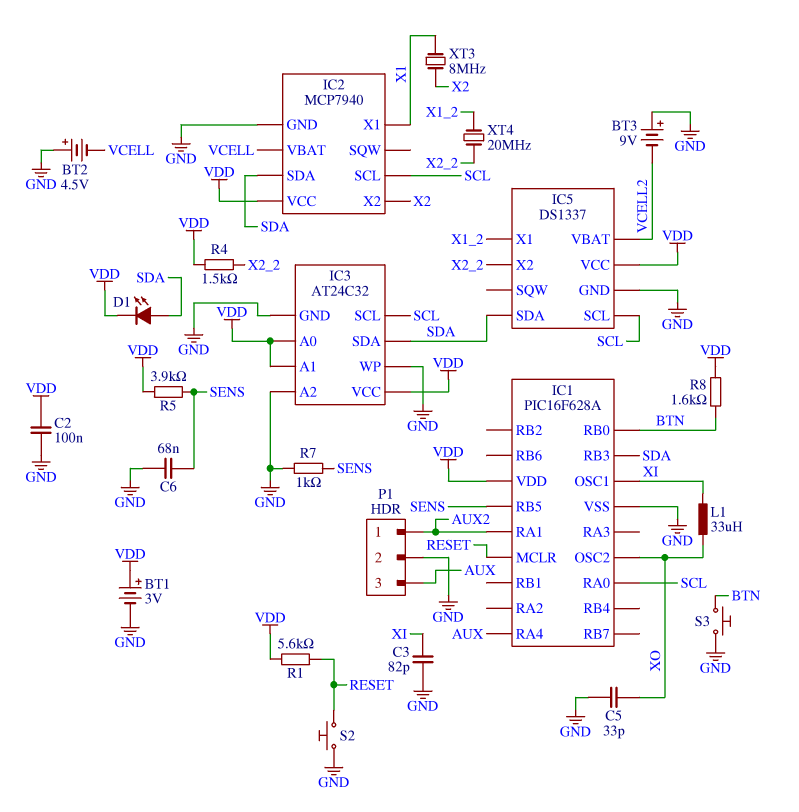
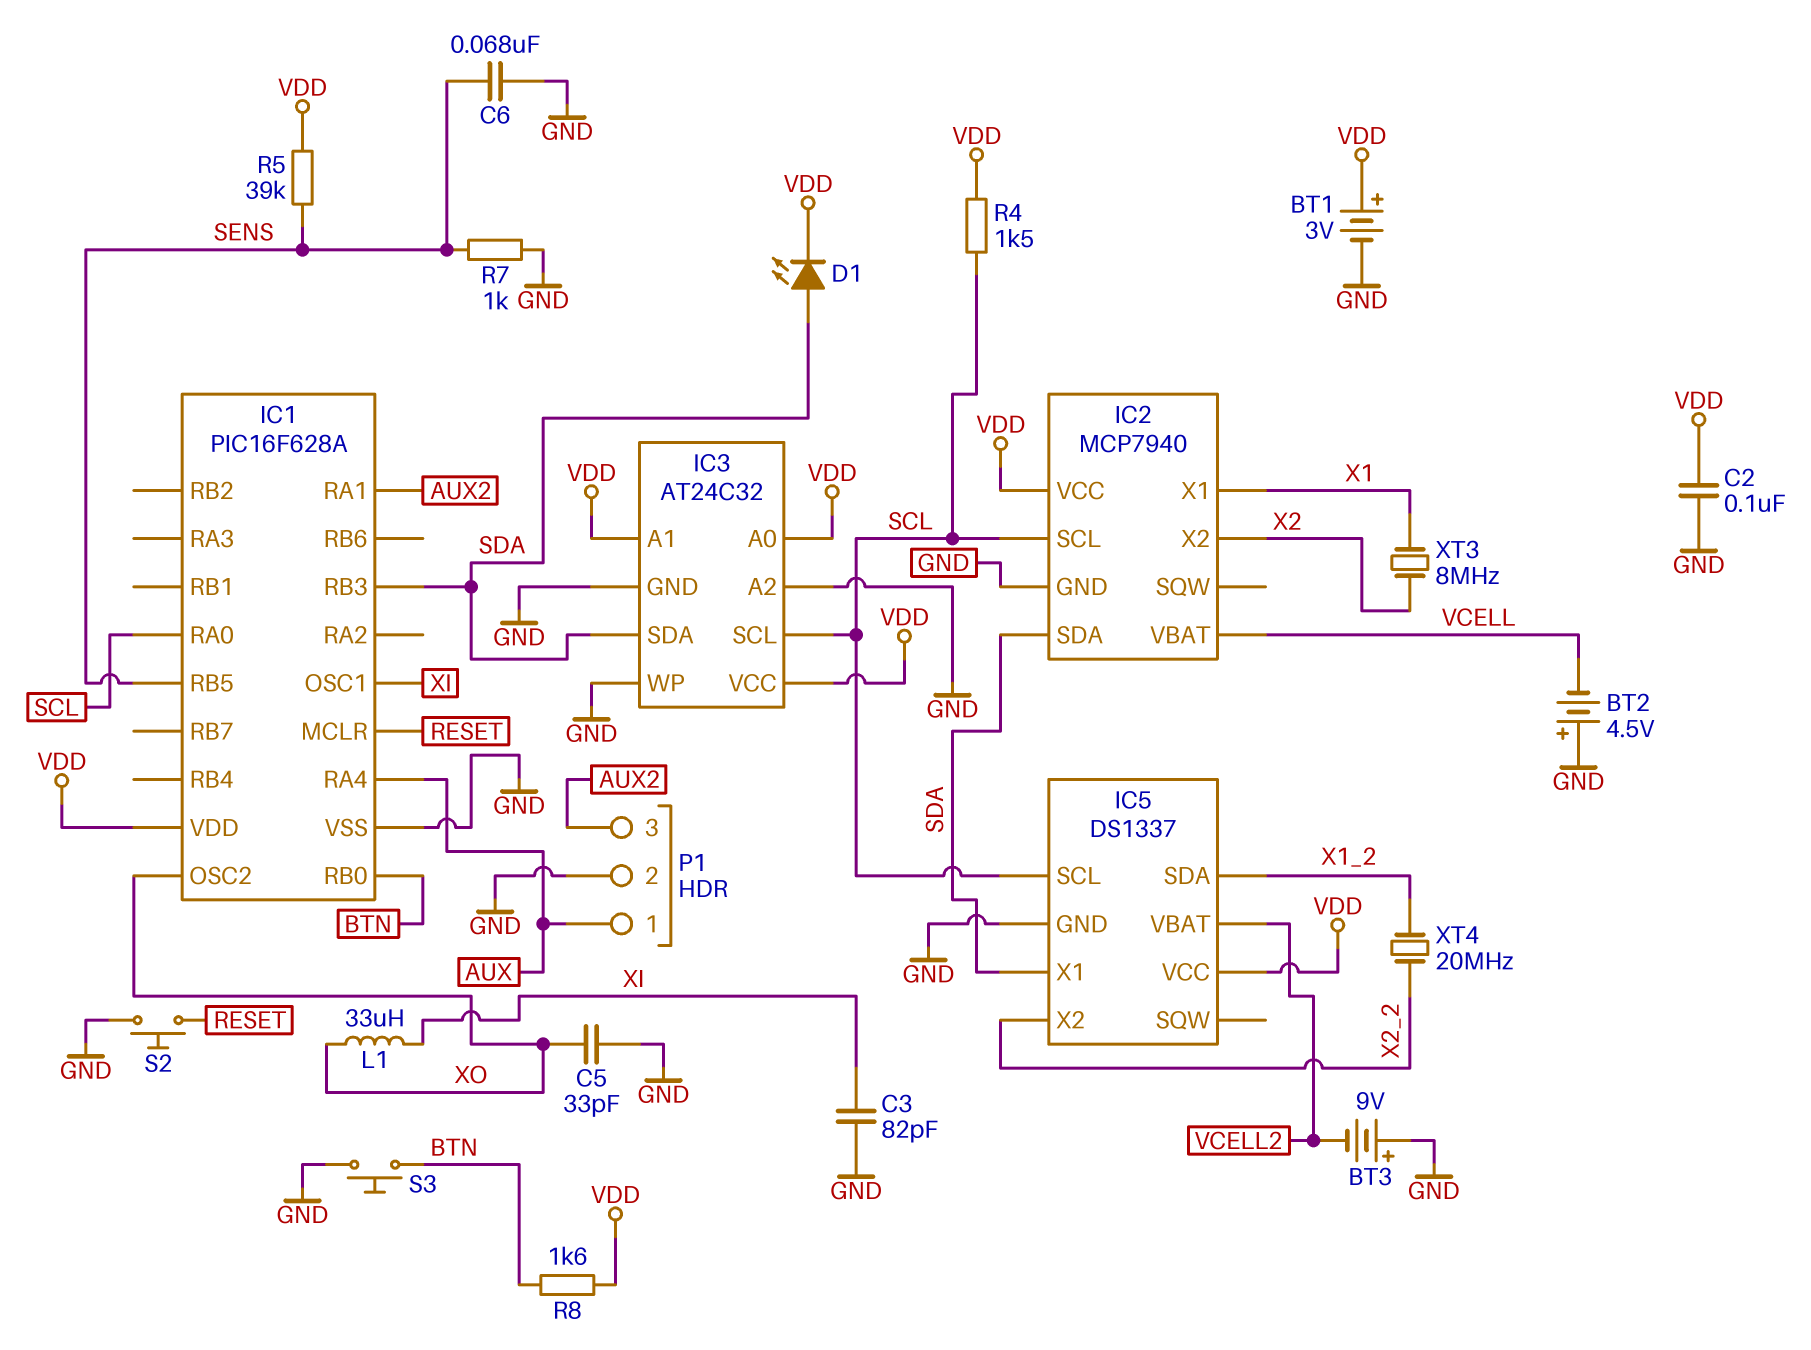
IC5 pin SDA: SDA -> X1_2
IC5 pin X1: X1_2 -> SDA
P1 pin 1: AUX2 -> AUX
P1 pin 3: AUX -> AUX2
R1: 5.6k (RESET, VDD) -> none
R4: 1.5k (VDD, X2_2) -> 1.5k (SCL, VDD)
R5: 3.9k (SENS, VDD) -> 39k (SENS, VDD)

